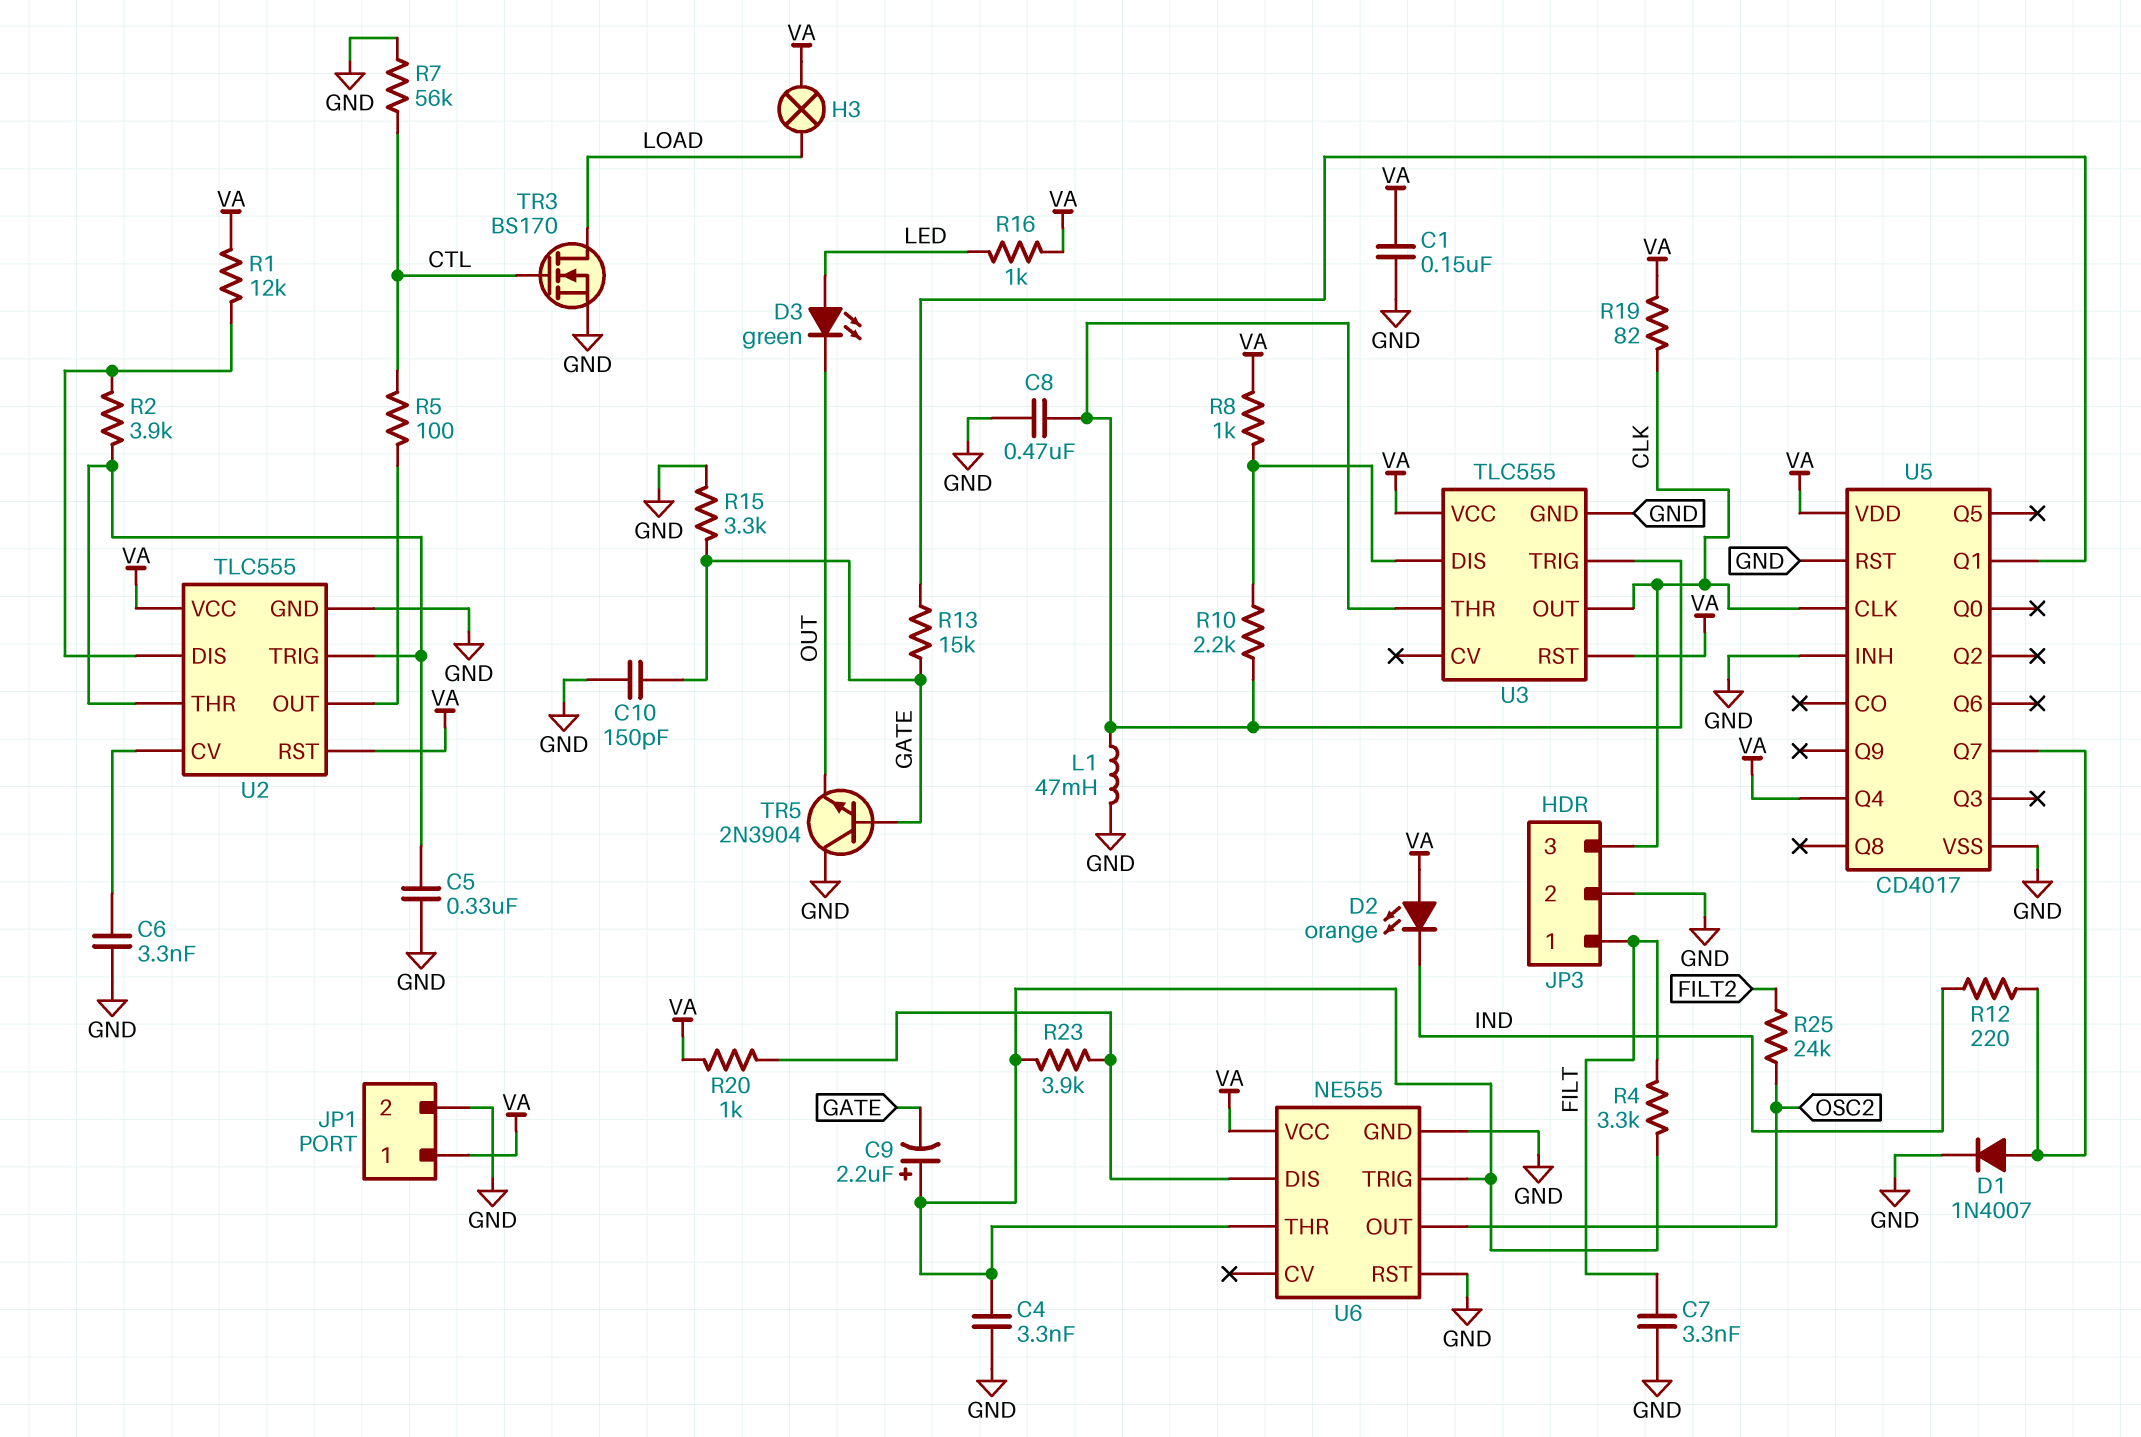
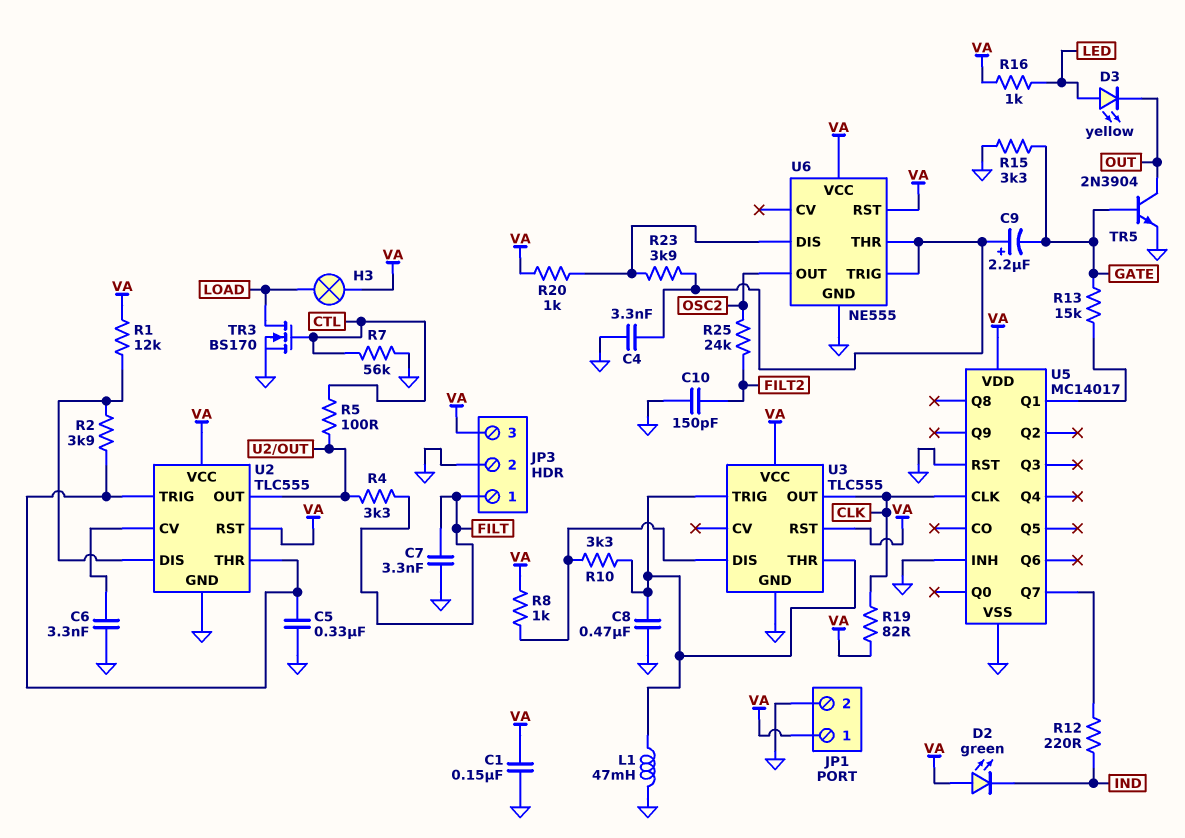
C10: 150pF (GATE, GND) -> 150pF (FILT2, GND)
D1: diode 1N4007 (A U5/Q7, K GND) -> none
D2: LED orange (A VA, K IND) -> LED green (A VA, K IND)
D3: LED green (A LED, K OUT) -> LED yellow (A LED, K OUT)
JP3 pin 3: CLK -> VA
R4: 3.3k (FILT, U6/THR) -> 3.3k (FILT, U2/OUT)
R10: 2.2k (U3/DIS, U3/THR) -> 3.3k (U3/DIS, U3/THR)
TR5: NPN 2N3904 (B GATE, C GND, E OUT) -> NPN 2N3904 (B GATE, C OUT, E GND)
U5: CD4017 -> MC14017
U5 pin Q4: VA -> none
U6 pin RST: GND -> VA

